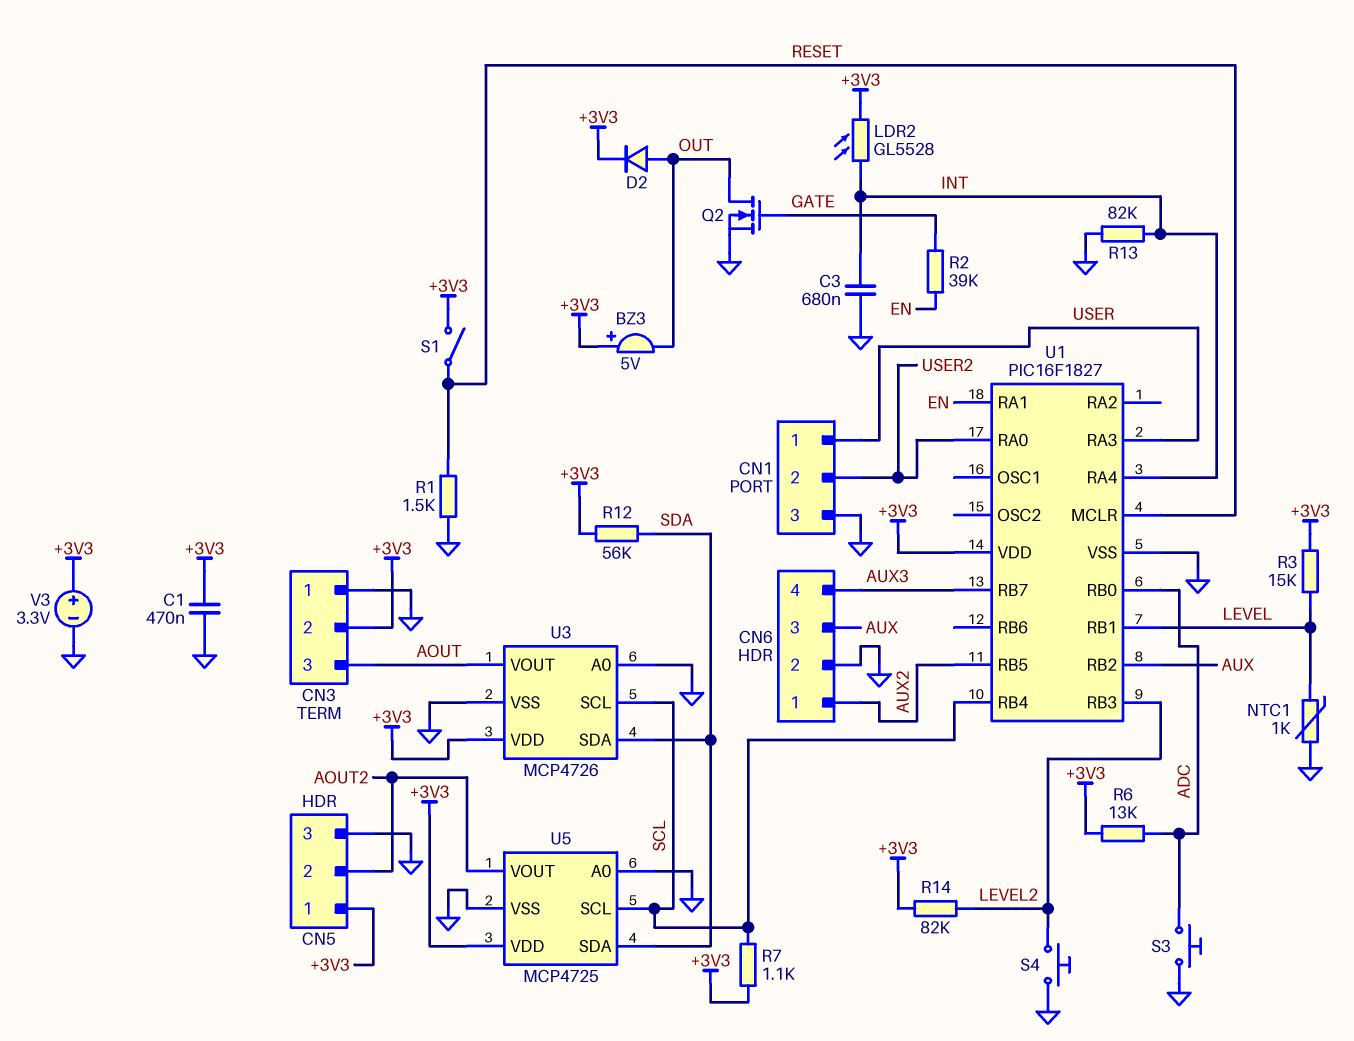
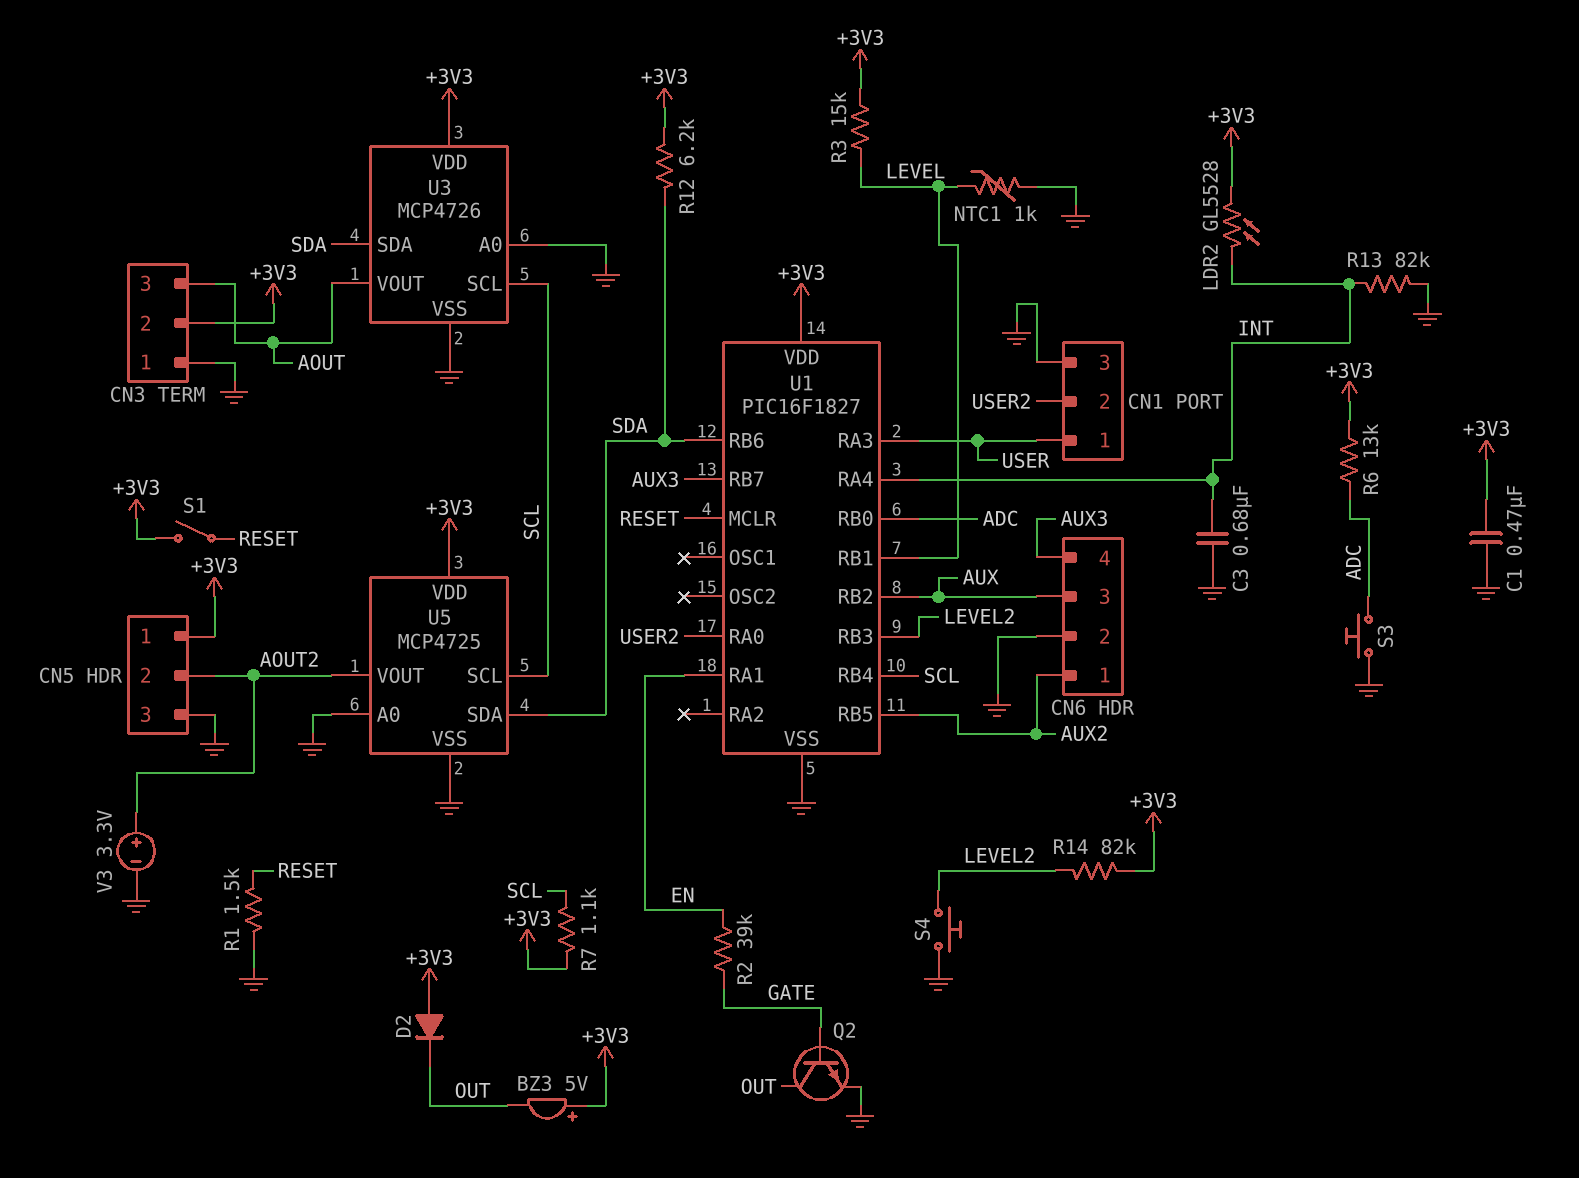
D2: diode (A OUT, K +3V3) -> diode (A +3V3, K OUT)
Q2: NMOS (G GATE, D OUT, S GND) -> NPN (B GATE, C OUT, E GND)
R12: 56k (+3V3, SDA) -> 6.2k (+3V3, SDA)
U1 pin RB6: none -> SDA
V3: 3.3V (plus +3V3, minus GND) -> 3.3V (plus AOUT2, minus GND)

